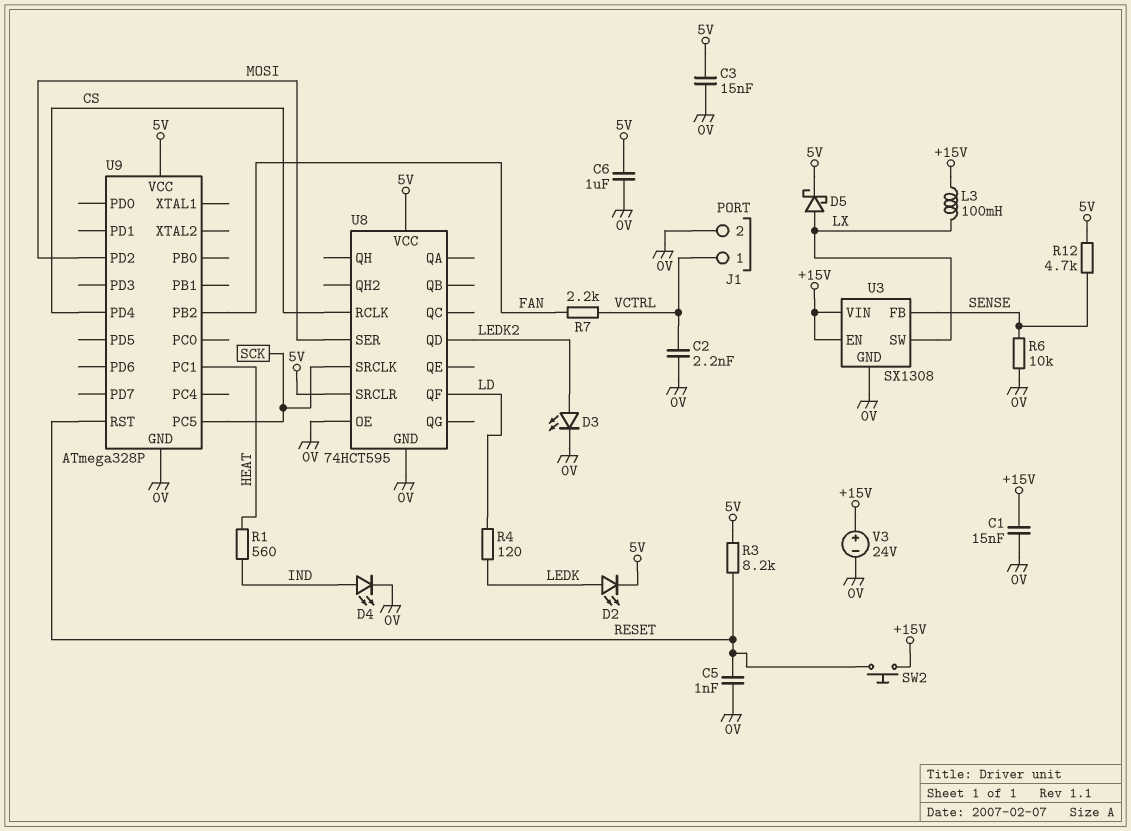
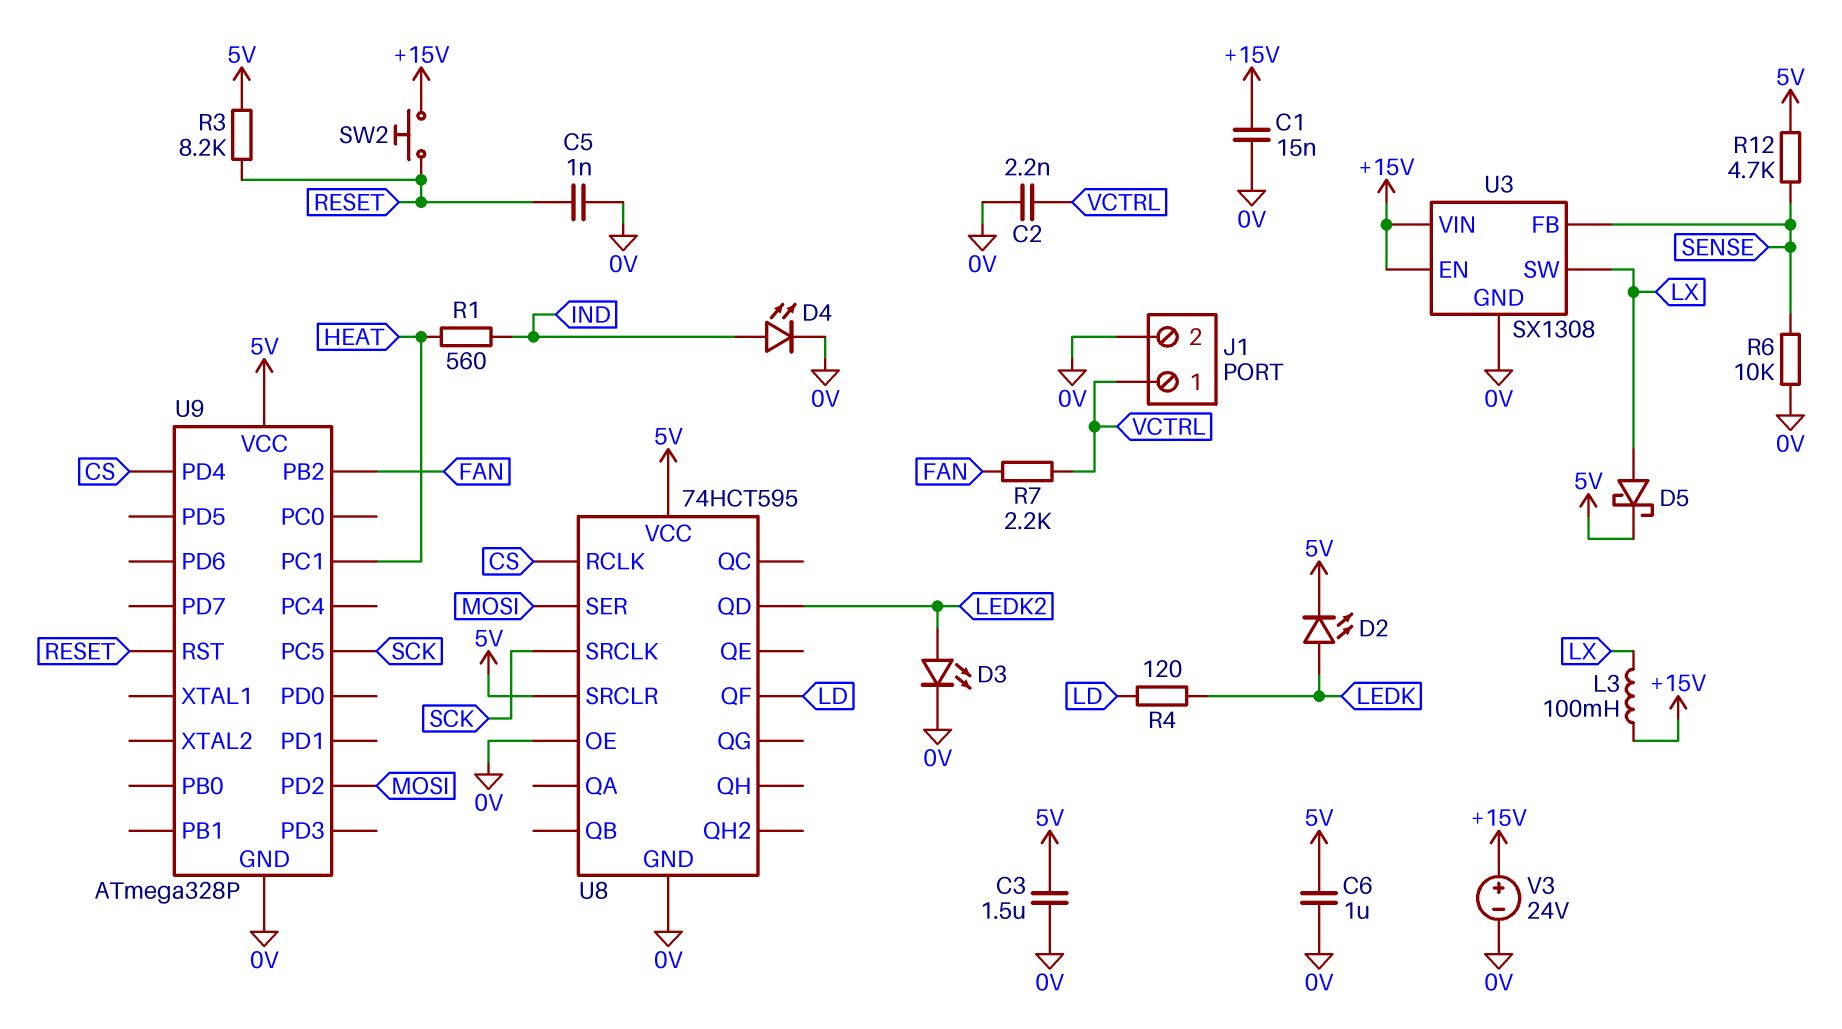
C3: 15nF (0V, 5V) -> 1.5uF (0V, 5V)

